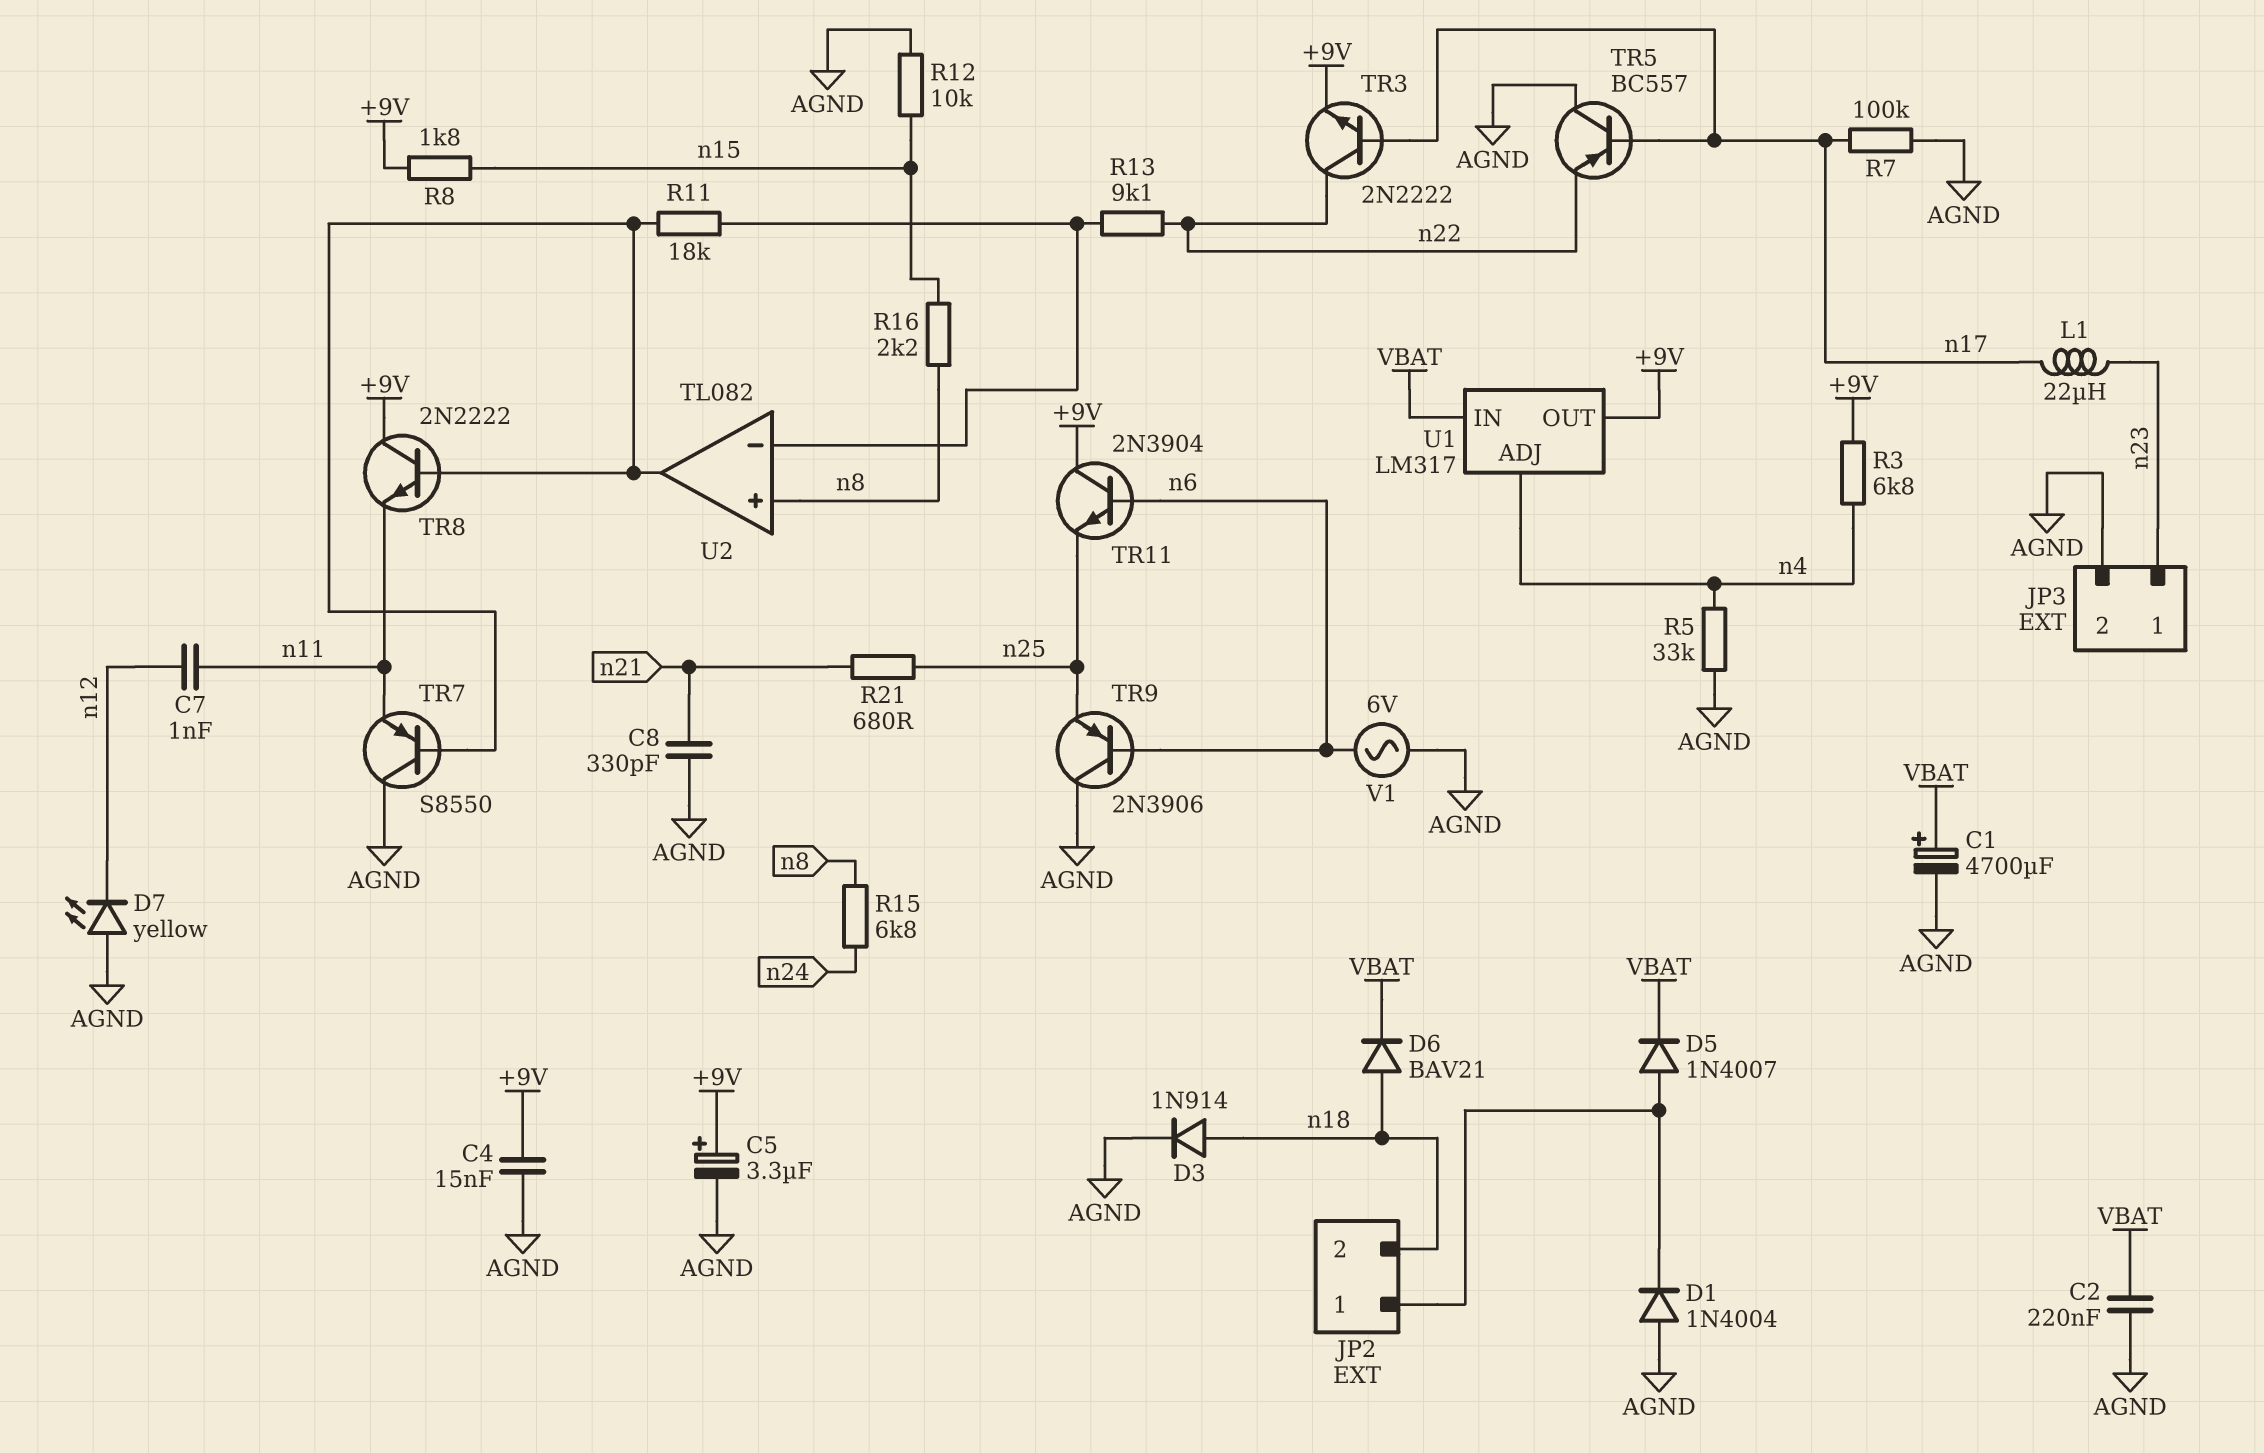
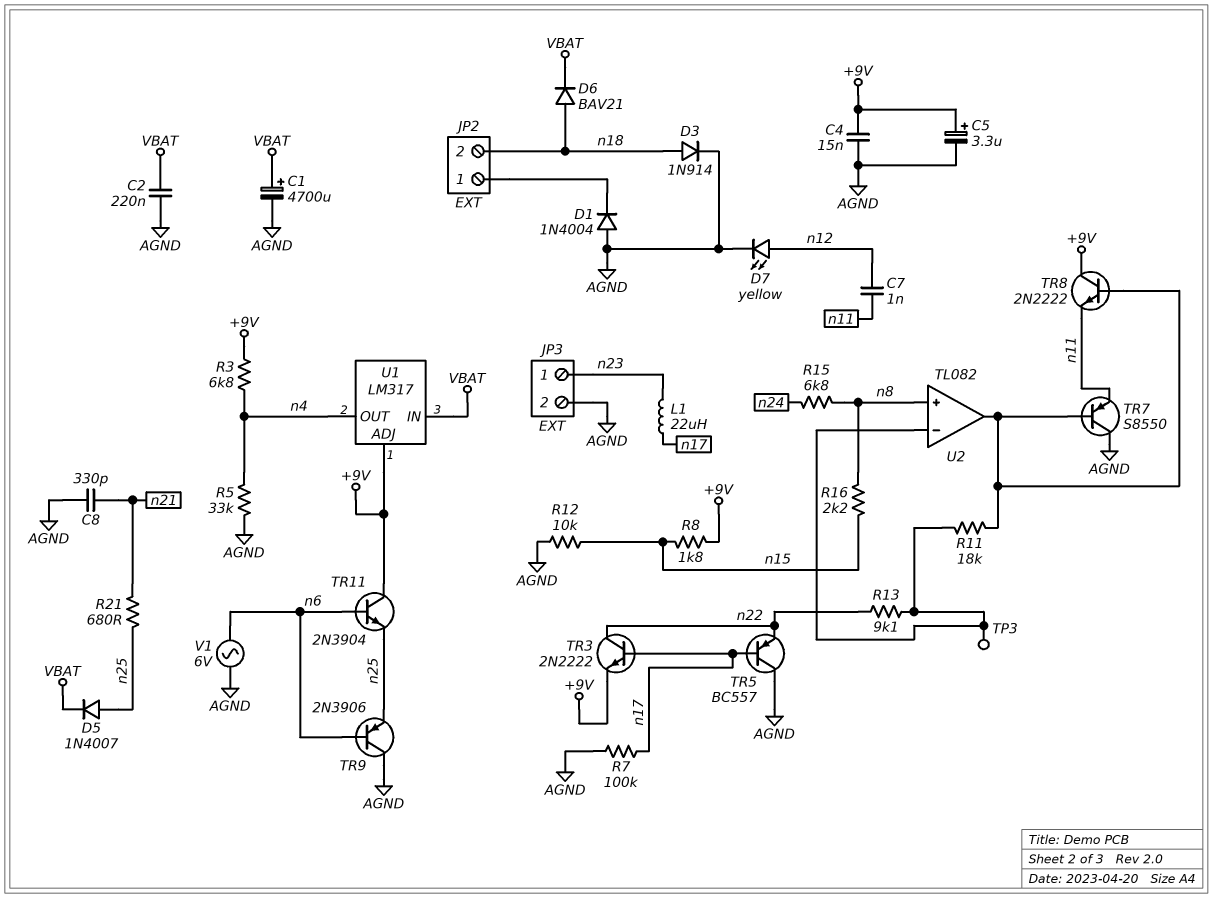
D5: diode 1N4007 (A JP2/1, K VBAT) -> diode 1N4007 (A n25, K VBAT)
D7: LED yellow (A AGND, K n12) -> LED yellow (A n12, K AGND)
TP3: none -> test point (U2/in-)
U1 pin ADJ: n4 -> +9V
U1 pin OUT: +9V -> n4

